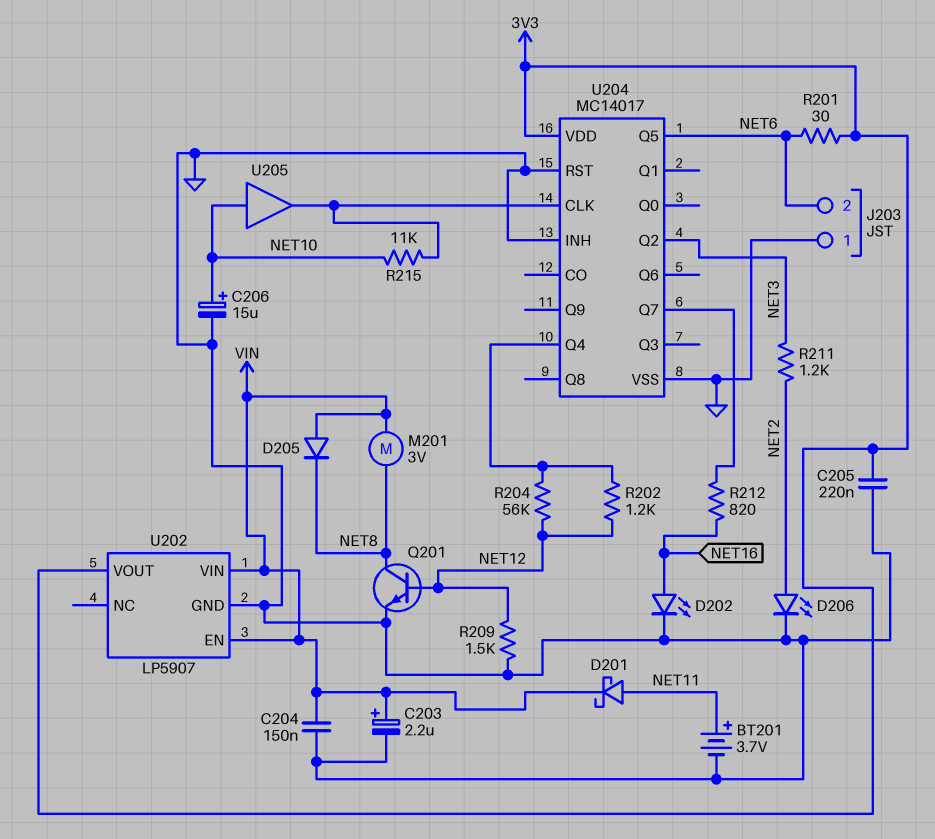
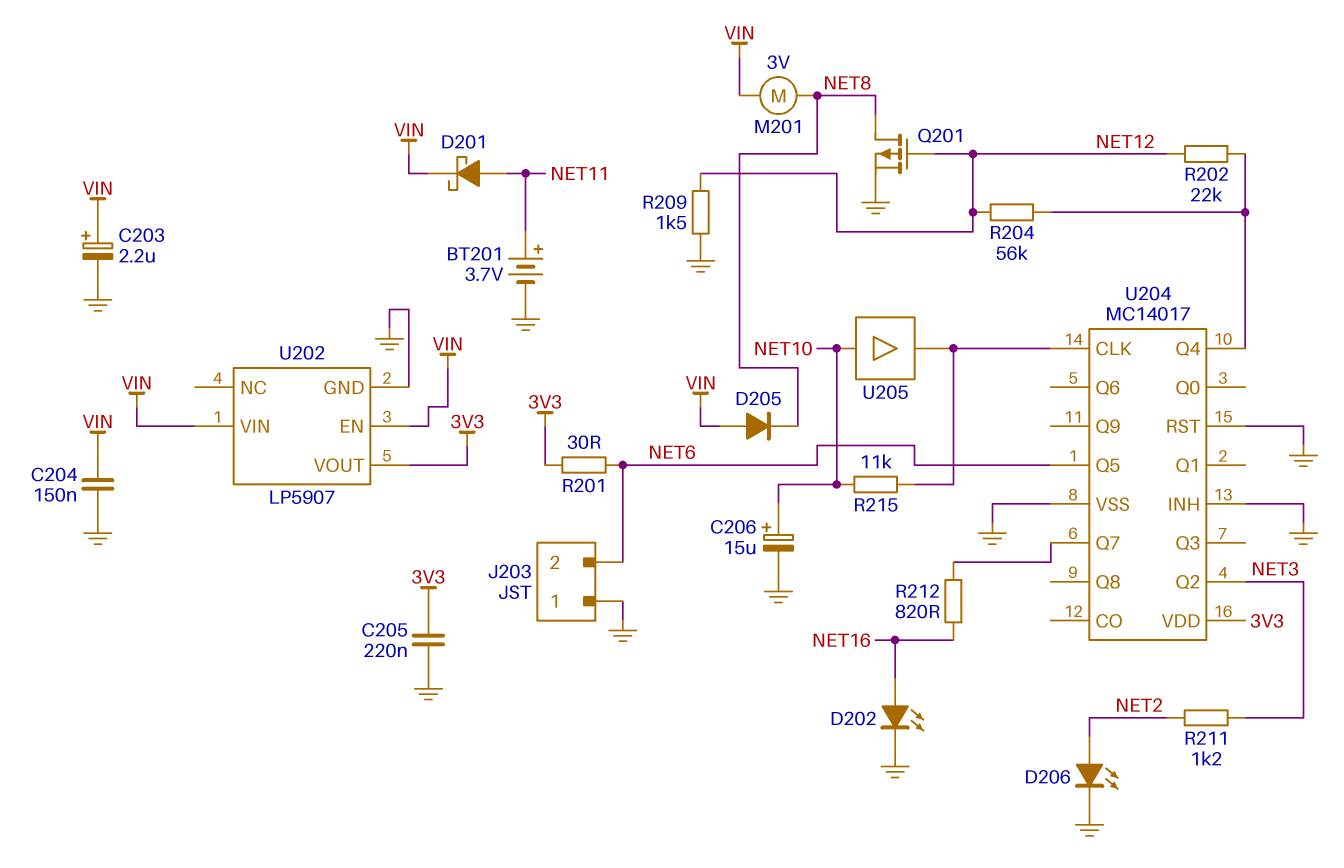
Q201: NPN (B NET12, C NET8, E GND) -> PMOS (G NET12, D NET8, S GND)
R202: 1.2k (NET12, U204/Q4) -> 22k (NET12, U204/Q4)

